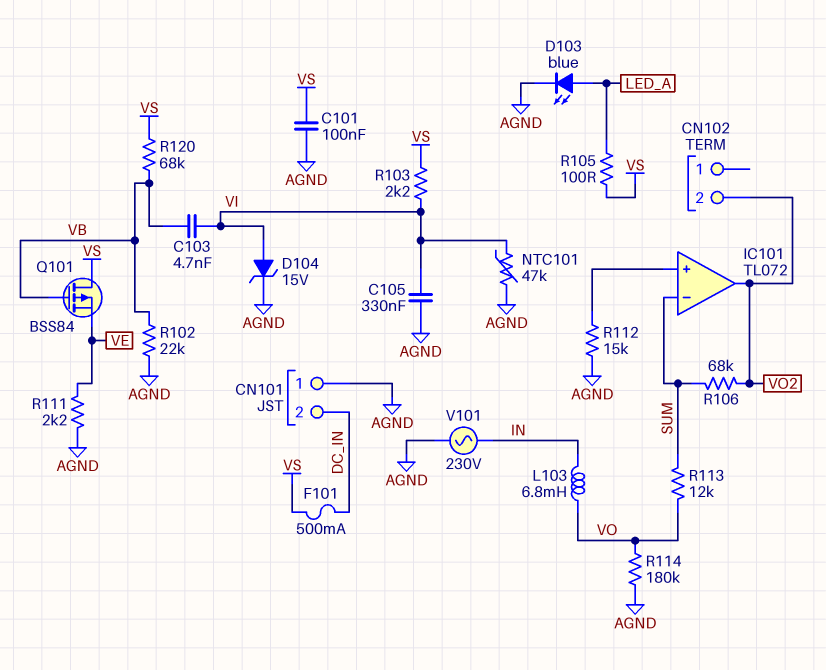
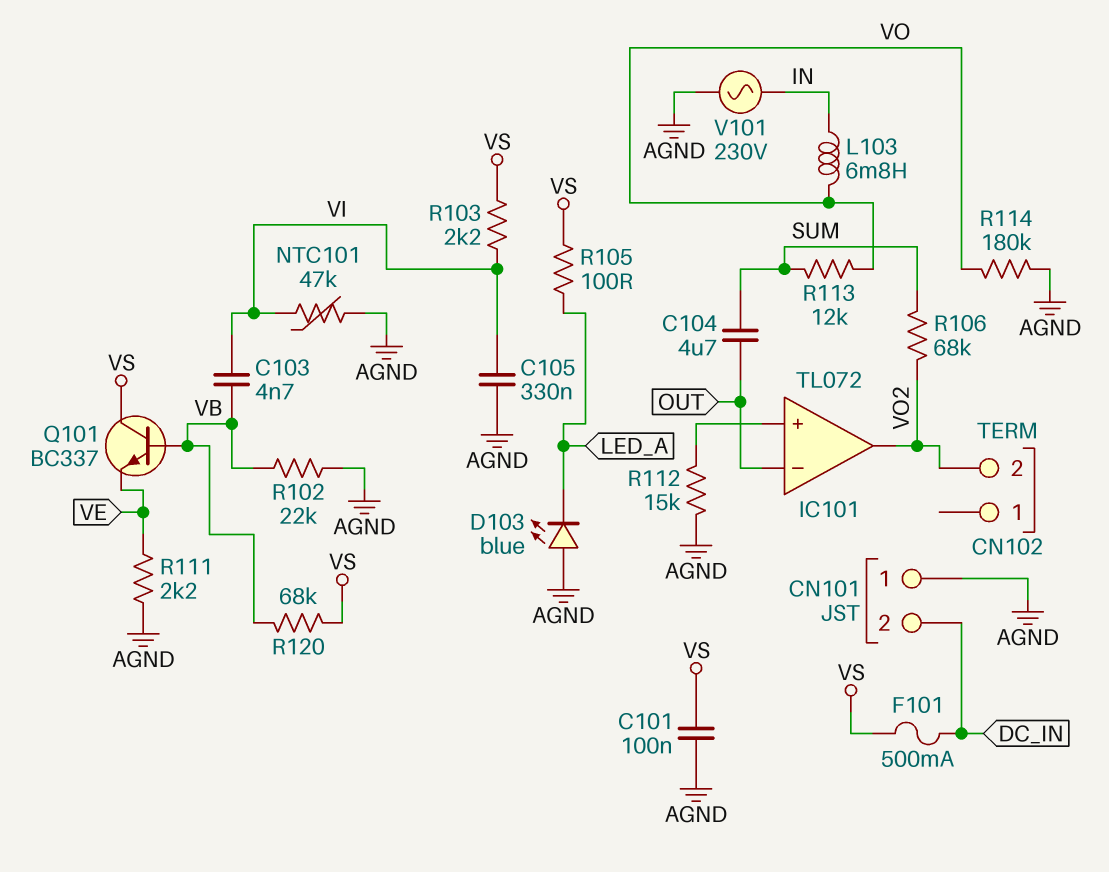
C104: none -> 4.7uF (OUT, SUM)
D103: LED blue (A LED_A, K AGND) -> LED blue (A AGND, K LED_A)
D104: zener 15V (A VI, K AGND) -> none
IC101 pin in-: SUM -> OUT
Q101: PMOS BSS84 (G VB, D VS, S VE) -> NPN BC337 (B VB, C VS, E VE)

